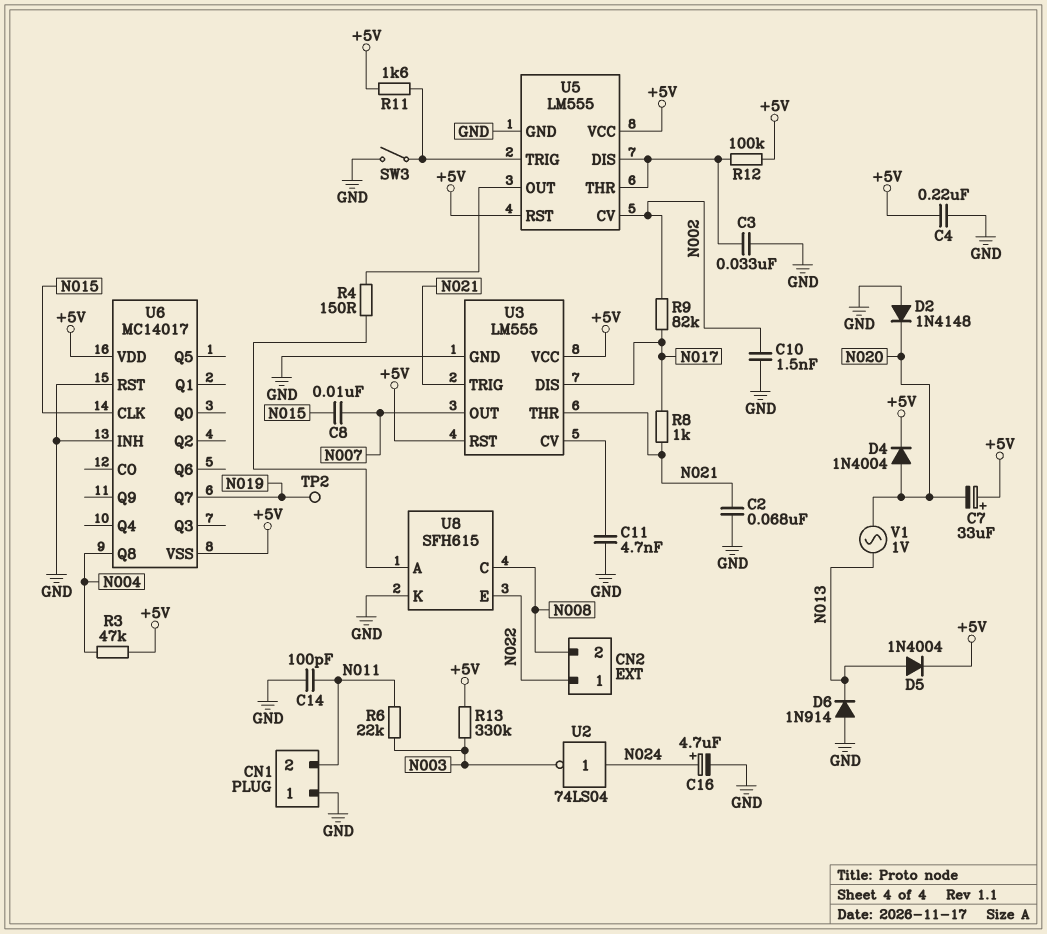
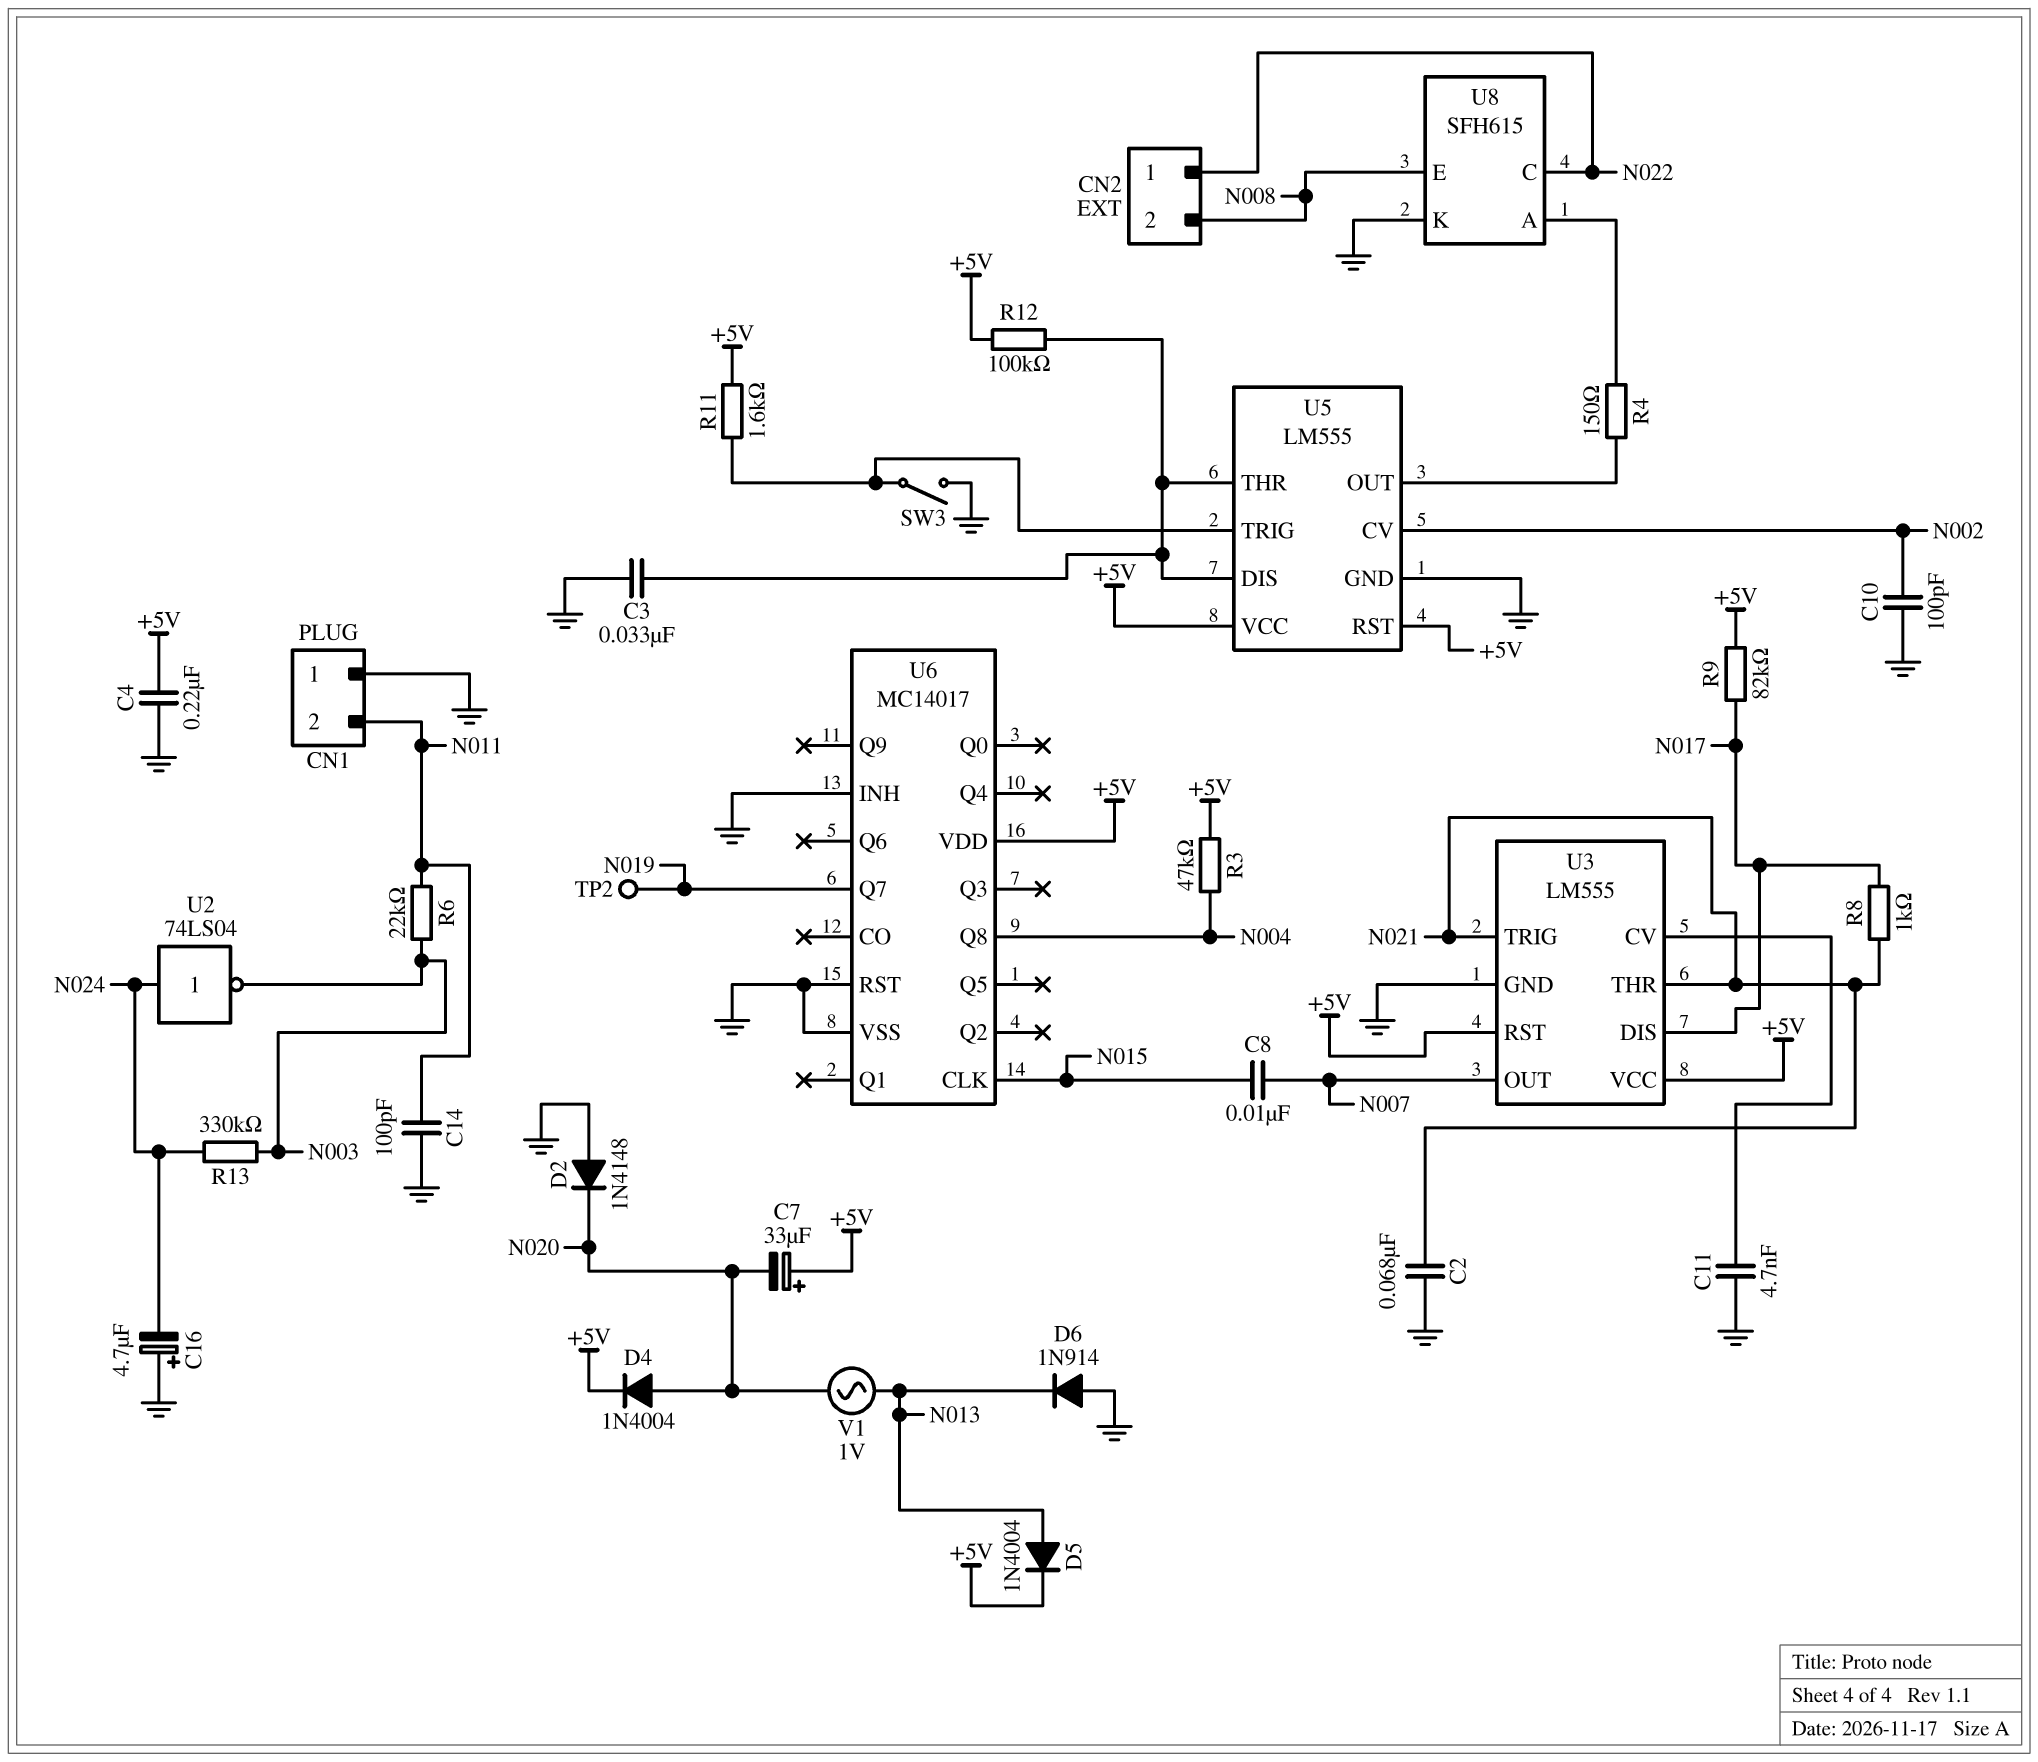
C10: 1.5nF (GND, N002) -> 100pF (GND, N002)
C16: 4.7uF (plus N024, minus GND) -> 4.7uF (plus GND, minus N024)
R9: 82k (N002, N017) -> 82k (+5V, N017)
R13: 330k (+5V, N003) -> 330k (N003, N024)
U6 pin VSS: +5V -> GND
U8 pin C: N008 -> N022
U8 pin E: N022 -> N008

